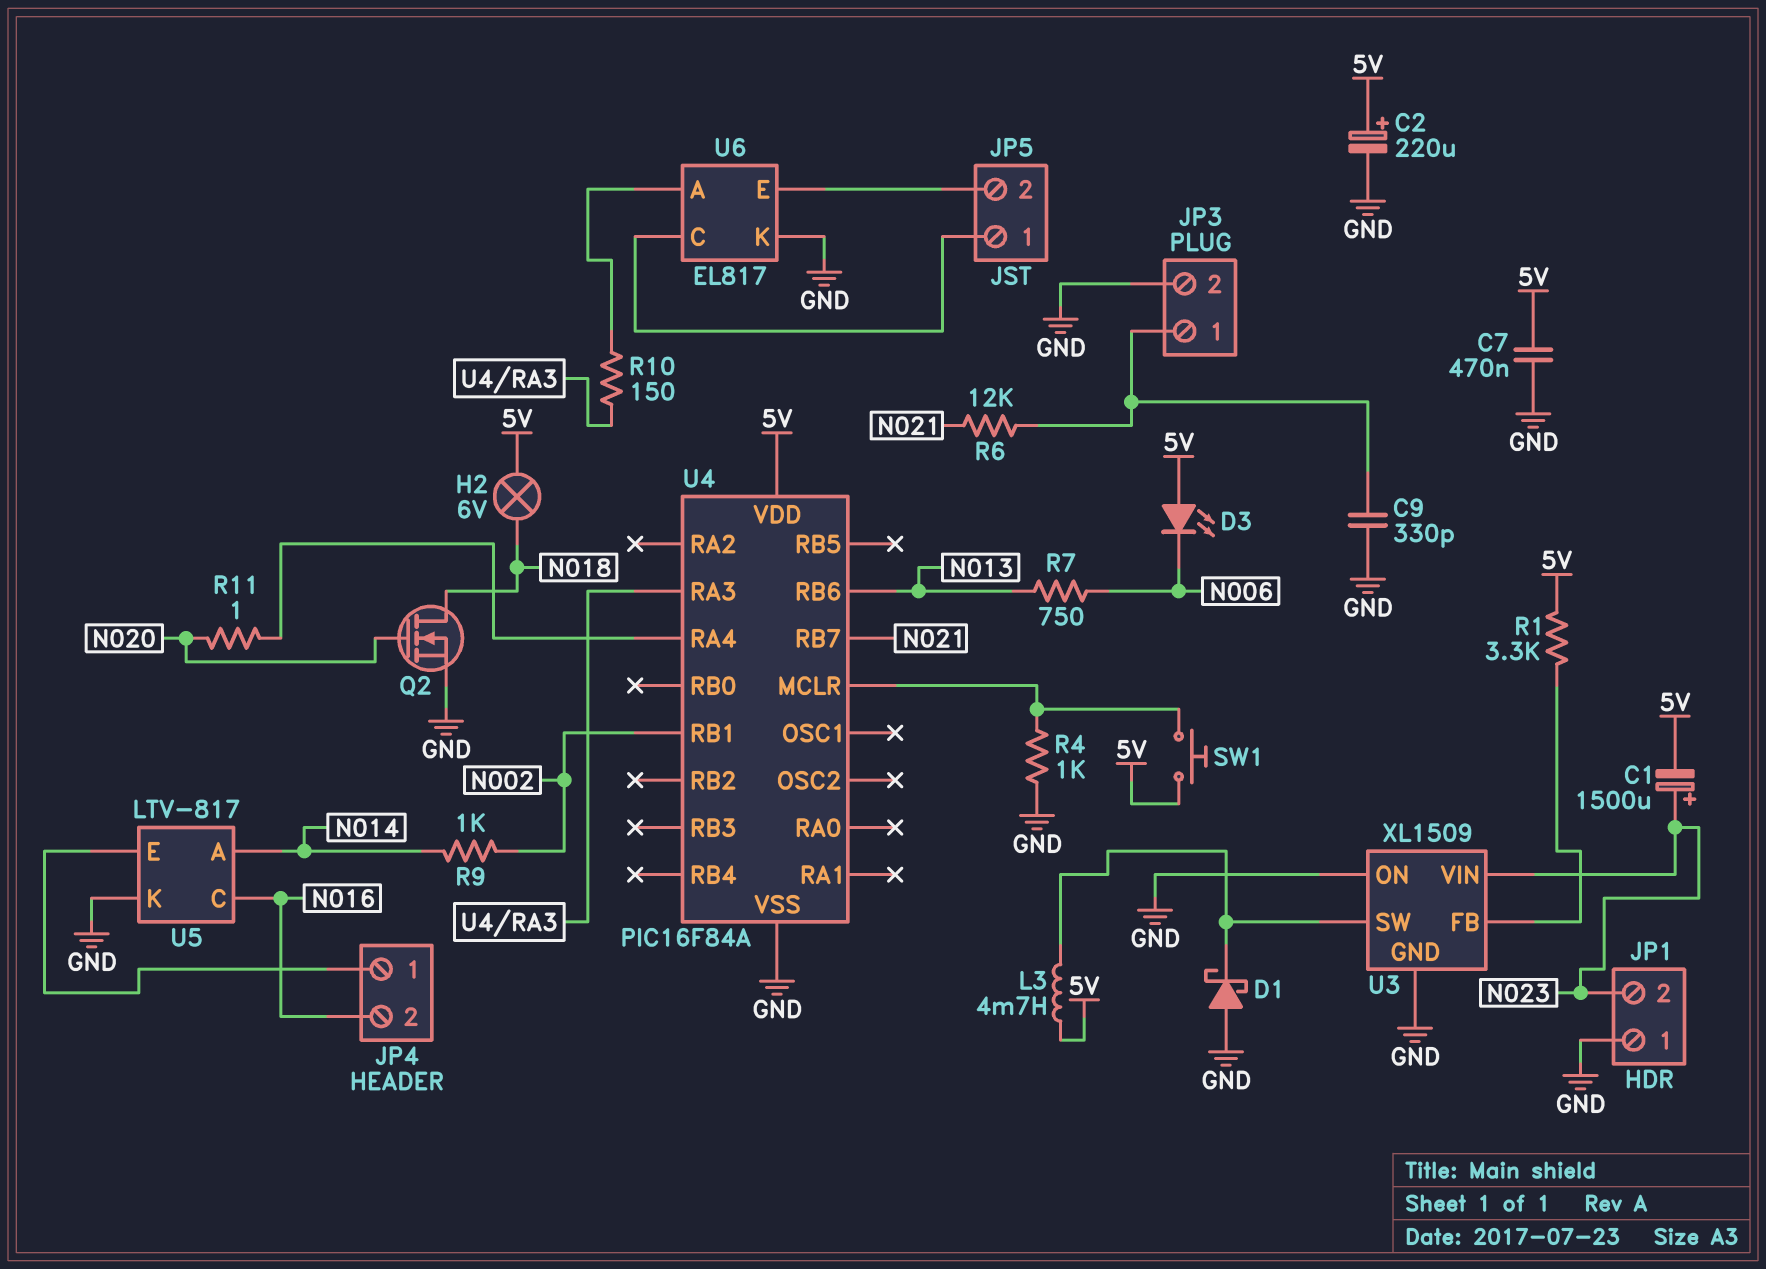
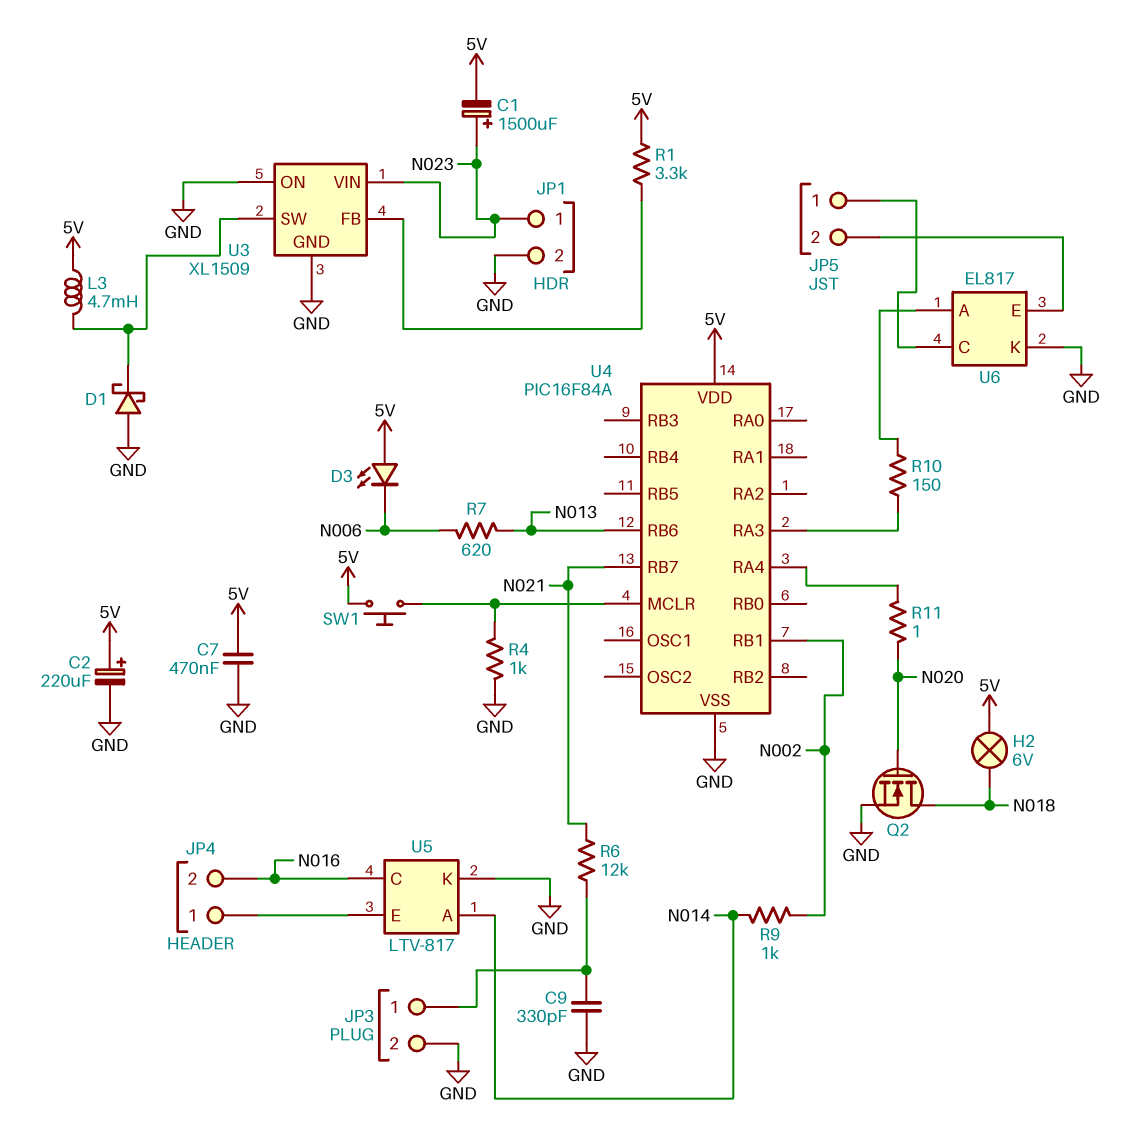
JP1 pin 1: GND -> N023
JP1 pin 2: N023 -> GND
R7: 750 (N006, N013) -> 620 (N006, N013)

